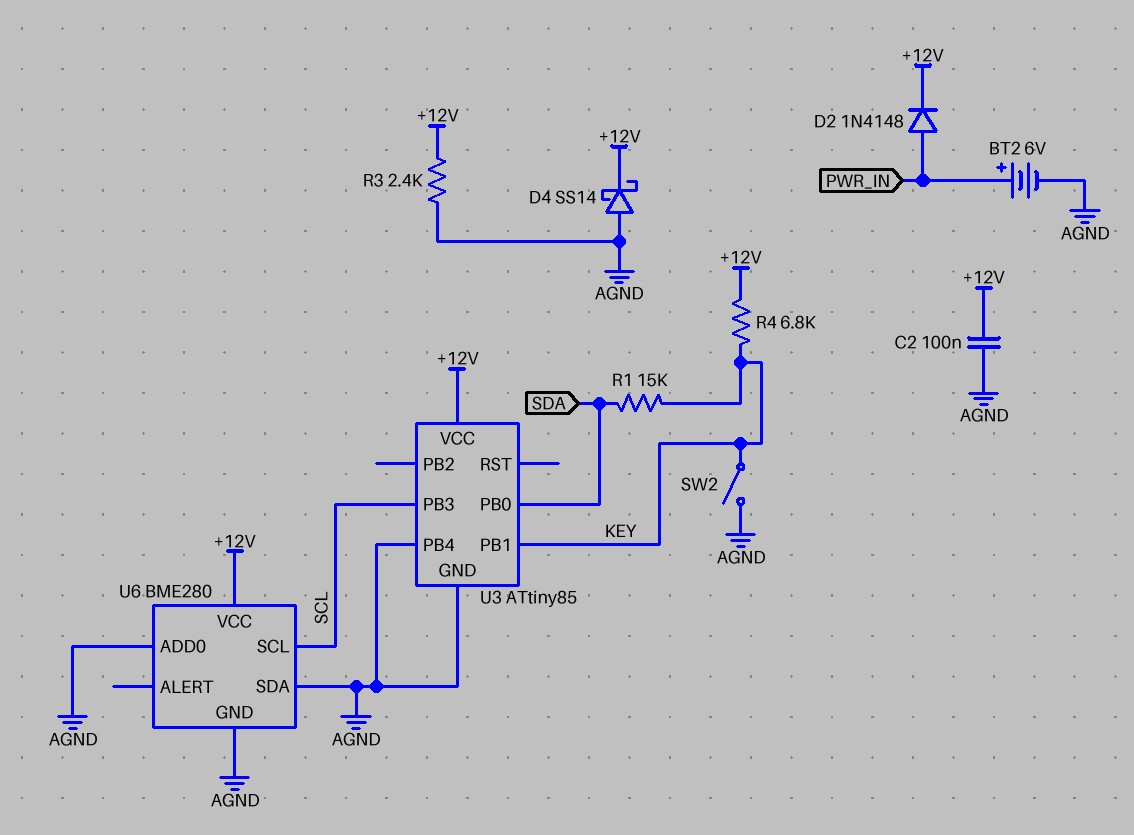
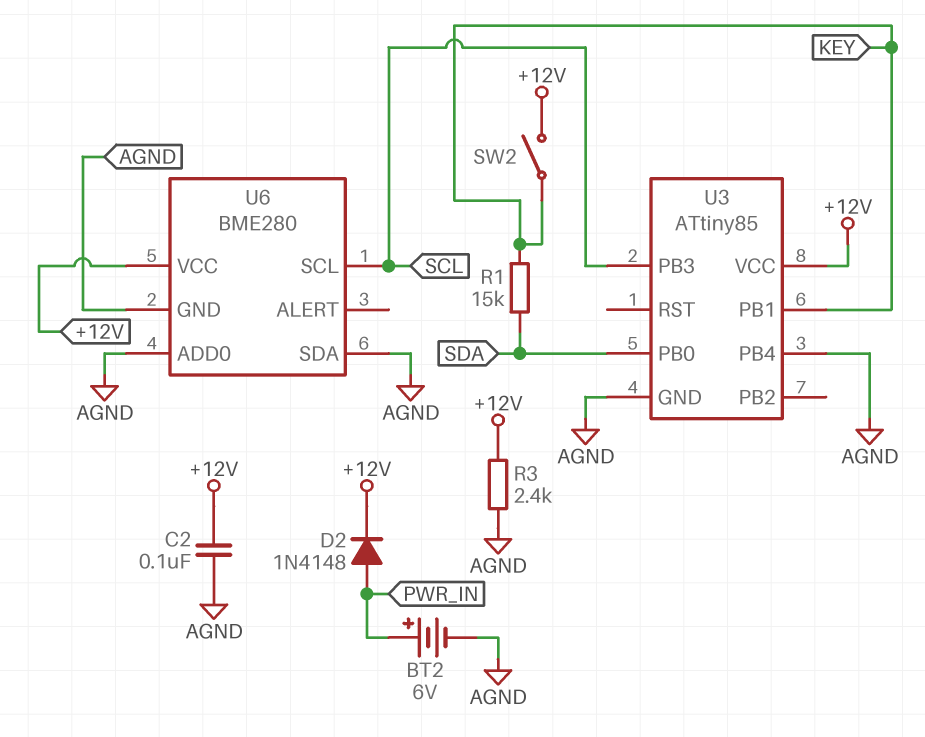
D4: schottky SS14 (A AGND, K +12V) -> none
R4: 6.8k (+12V, KEY) -> none
SW2: switch (AGND, KEY) -> switch (+12V, KEY)

